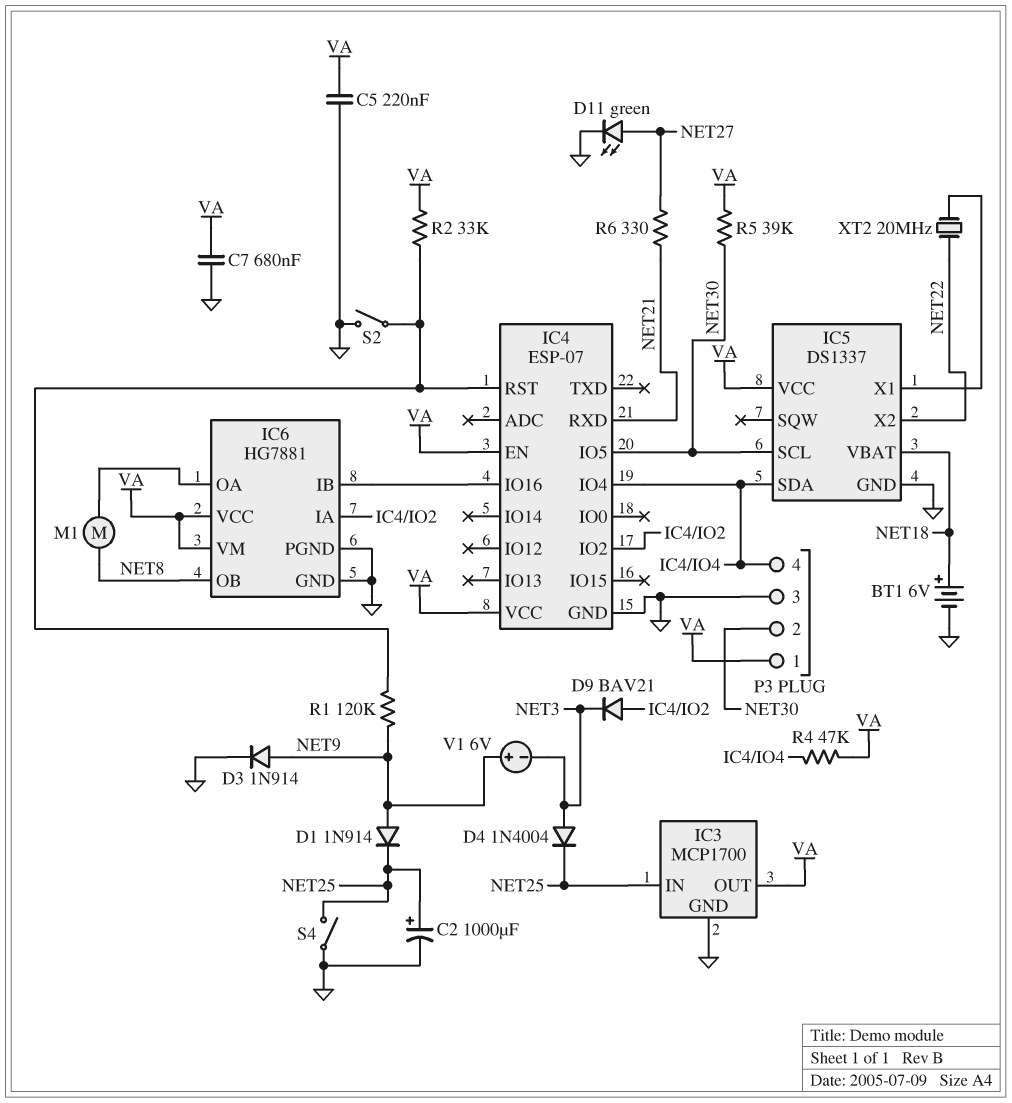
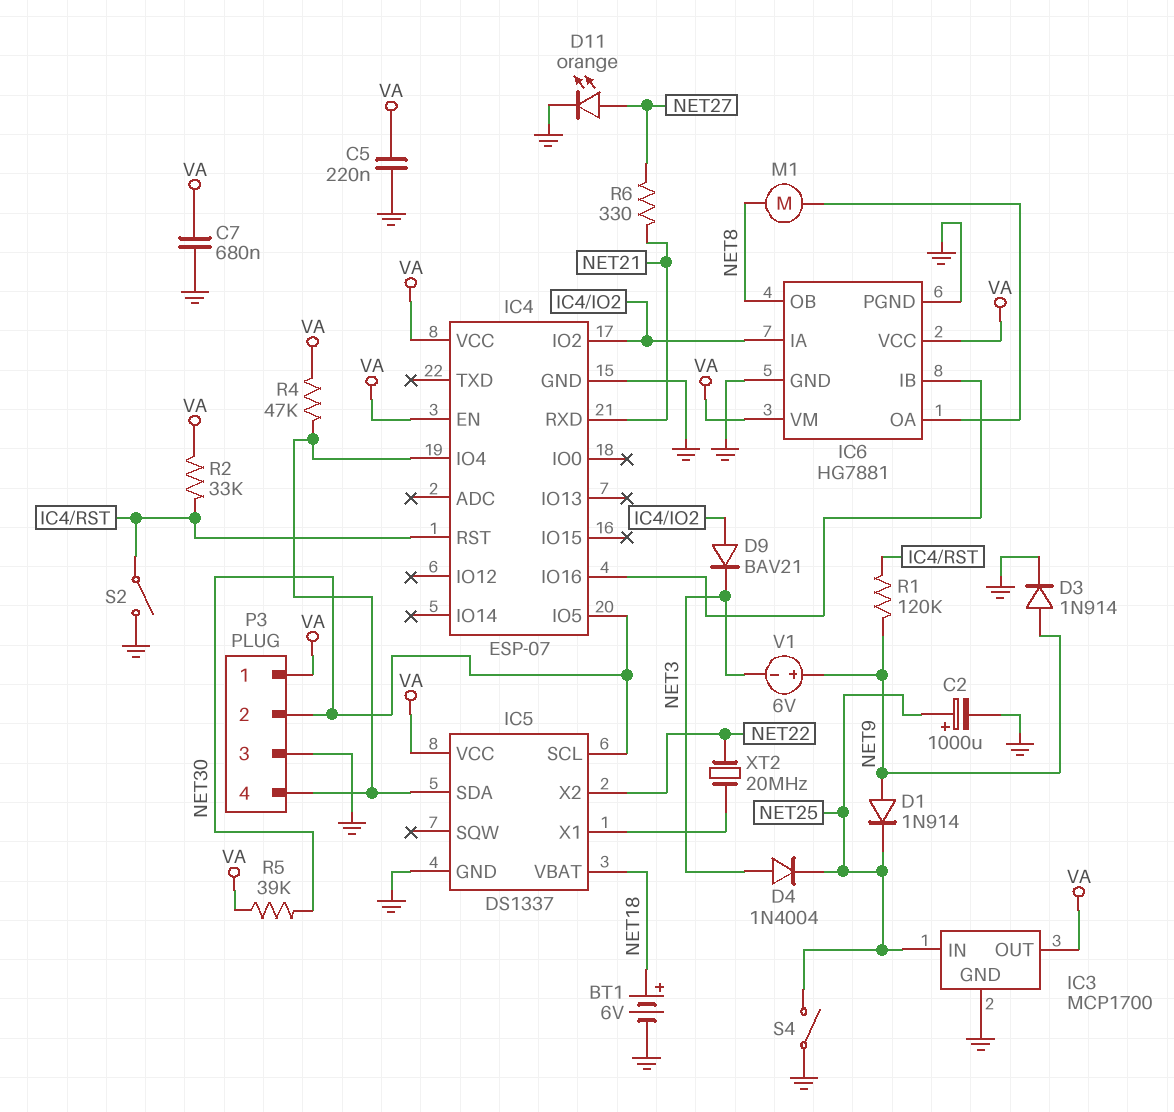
D11: LED green (A NET27, K GND) -> LED orange (A NET27, K GND)

